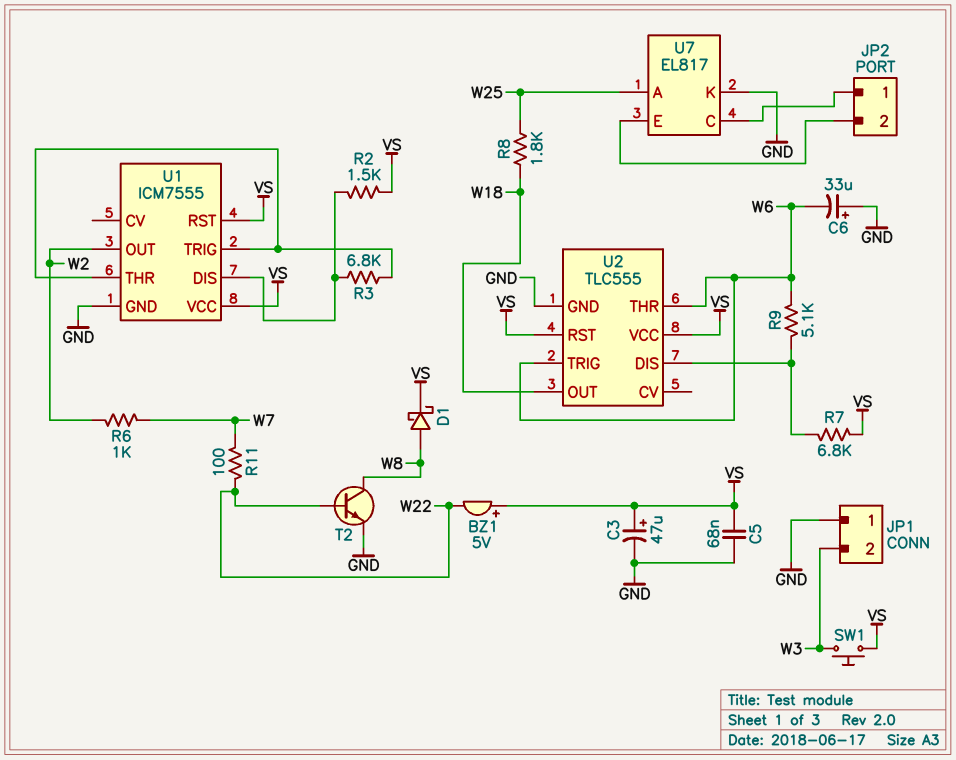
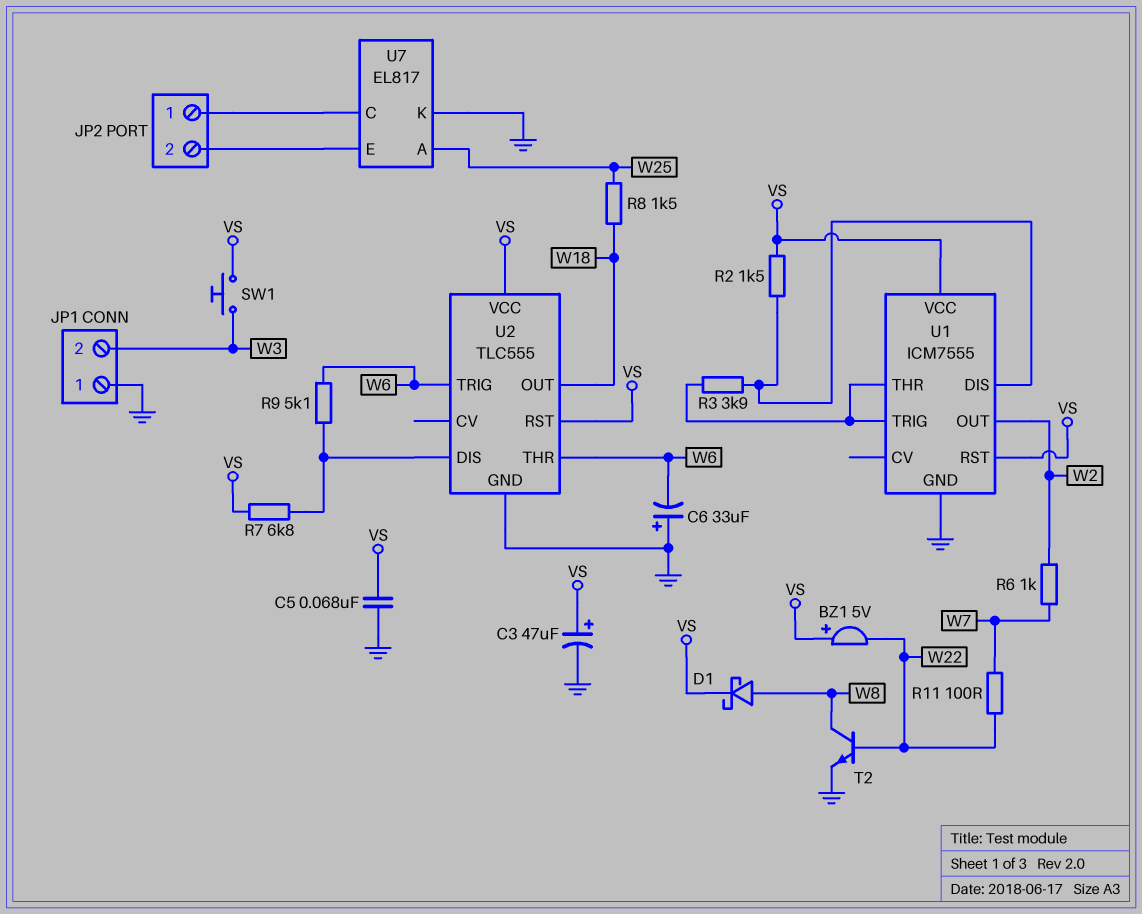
R3: 6.8k (U1/DIS, U1/THR) -> 3.9k (U1/DIS, U1/THR)
R8: 1.8k (W18, W25) -> 1.5k (W18, W25)

